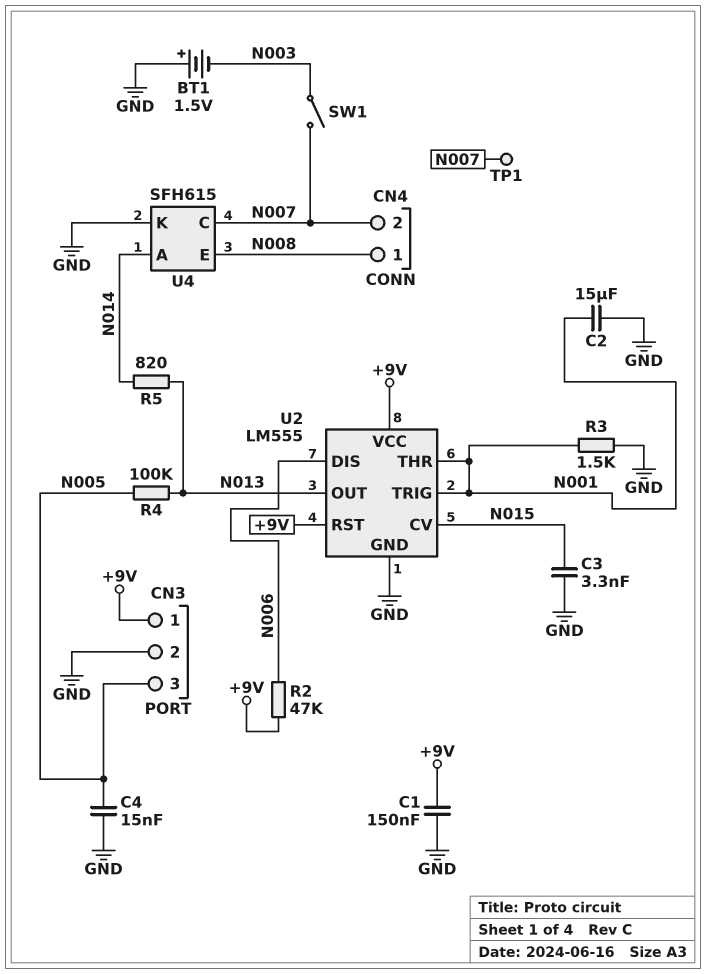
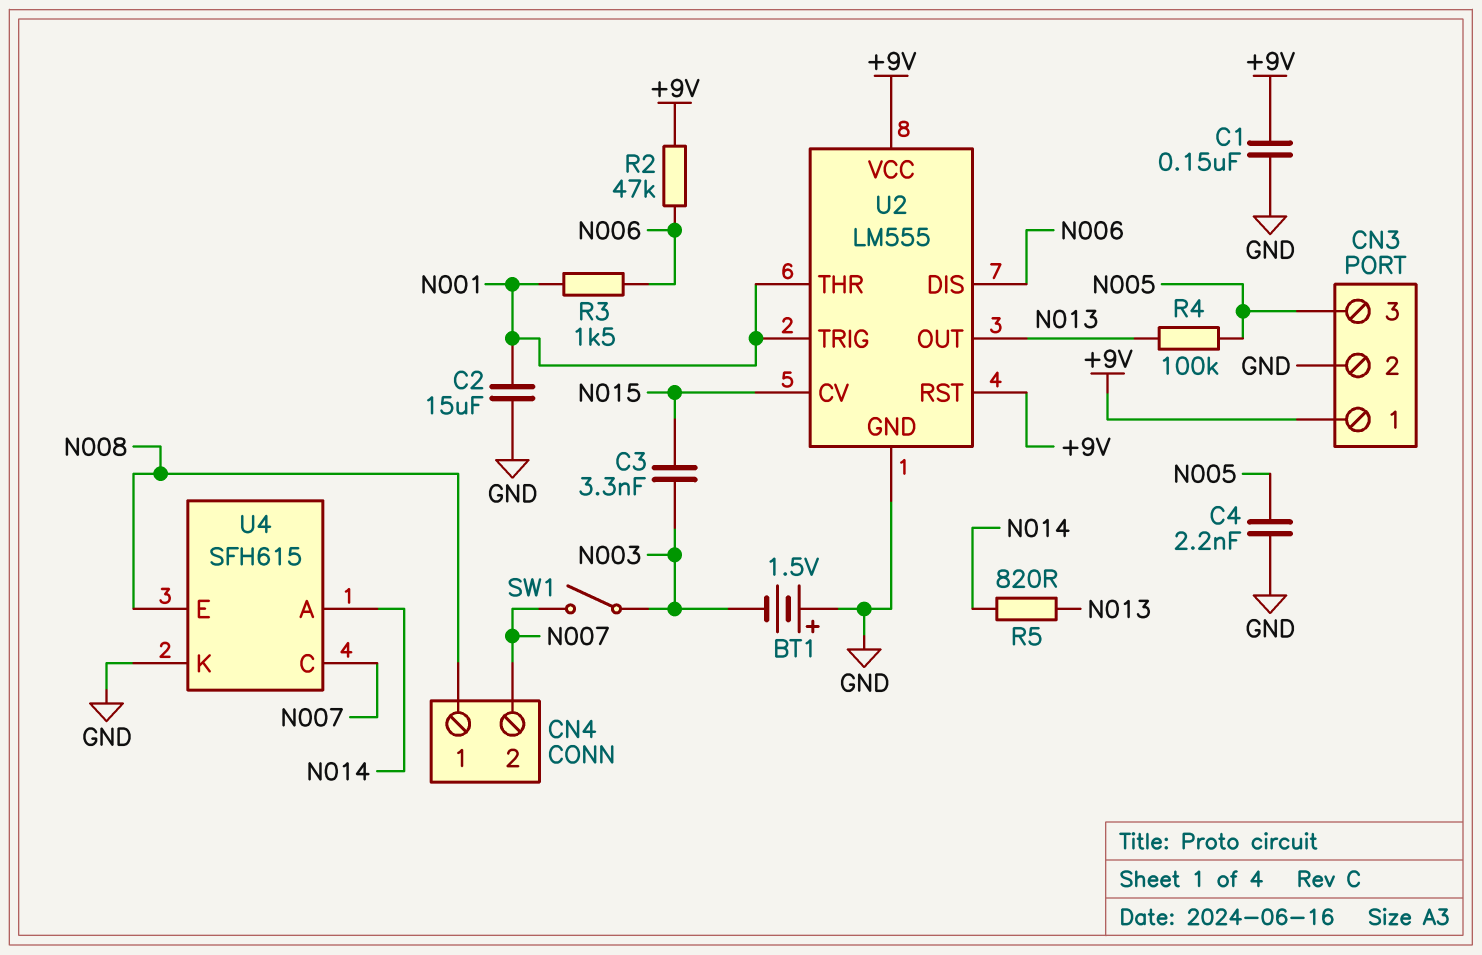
C3: 3.3nF (GND, N015) -> 3.3nF (N003, N015)
C4: 15nF (GND, N005) -> 2.2nF (GND, N005)
R3: 1.5k (GND, N001) -> 1.5k (N001, N006)
TP1: test point (N007) -> none

